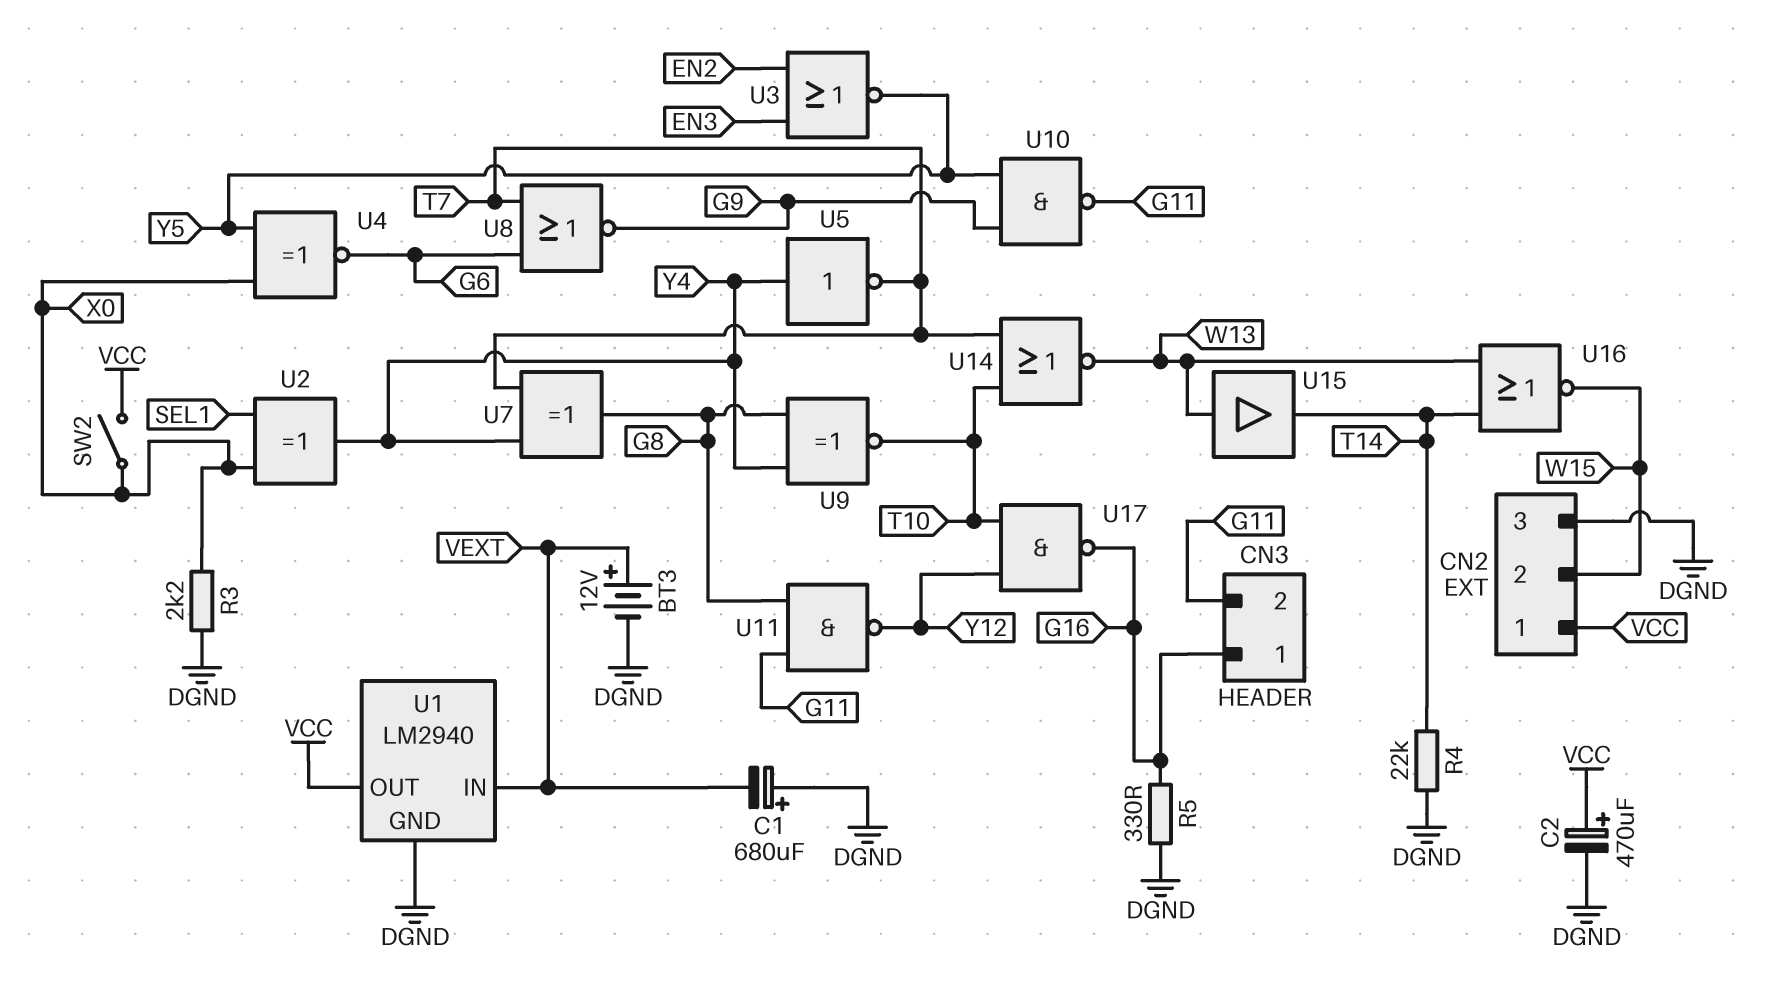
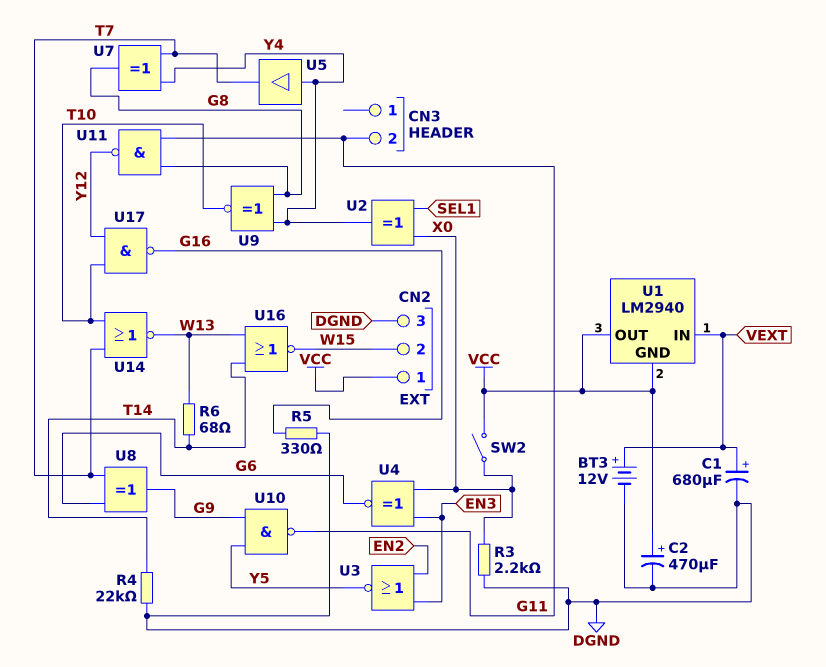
C1: 680uF (plus DGND, minus VEXT) -> 680uF (plus VEXT, minus DGND)
CN3 pin 1: G16 -> none
R6: none -> 68 (T14, W13)
U1 pin GND: DGND -> VCC
U4: XNOR (in X0, in Y5, out G6) -> XNOR (in EN3, in X0, out G6)
U5: NOT (in Y4, out T7) -> buffer (in Y4, out T7)
U8: NOR (in G6, in T7, out G9) -> XOR (in G6, in T7, out G9)
U15: buffer (in W13, out T14) -> none

